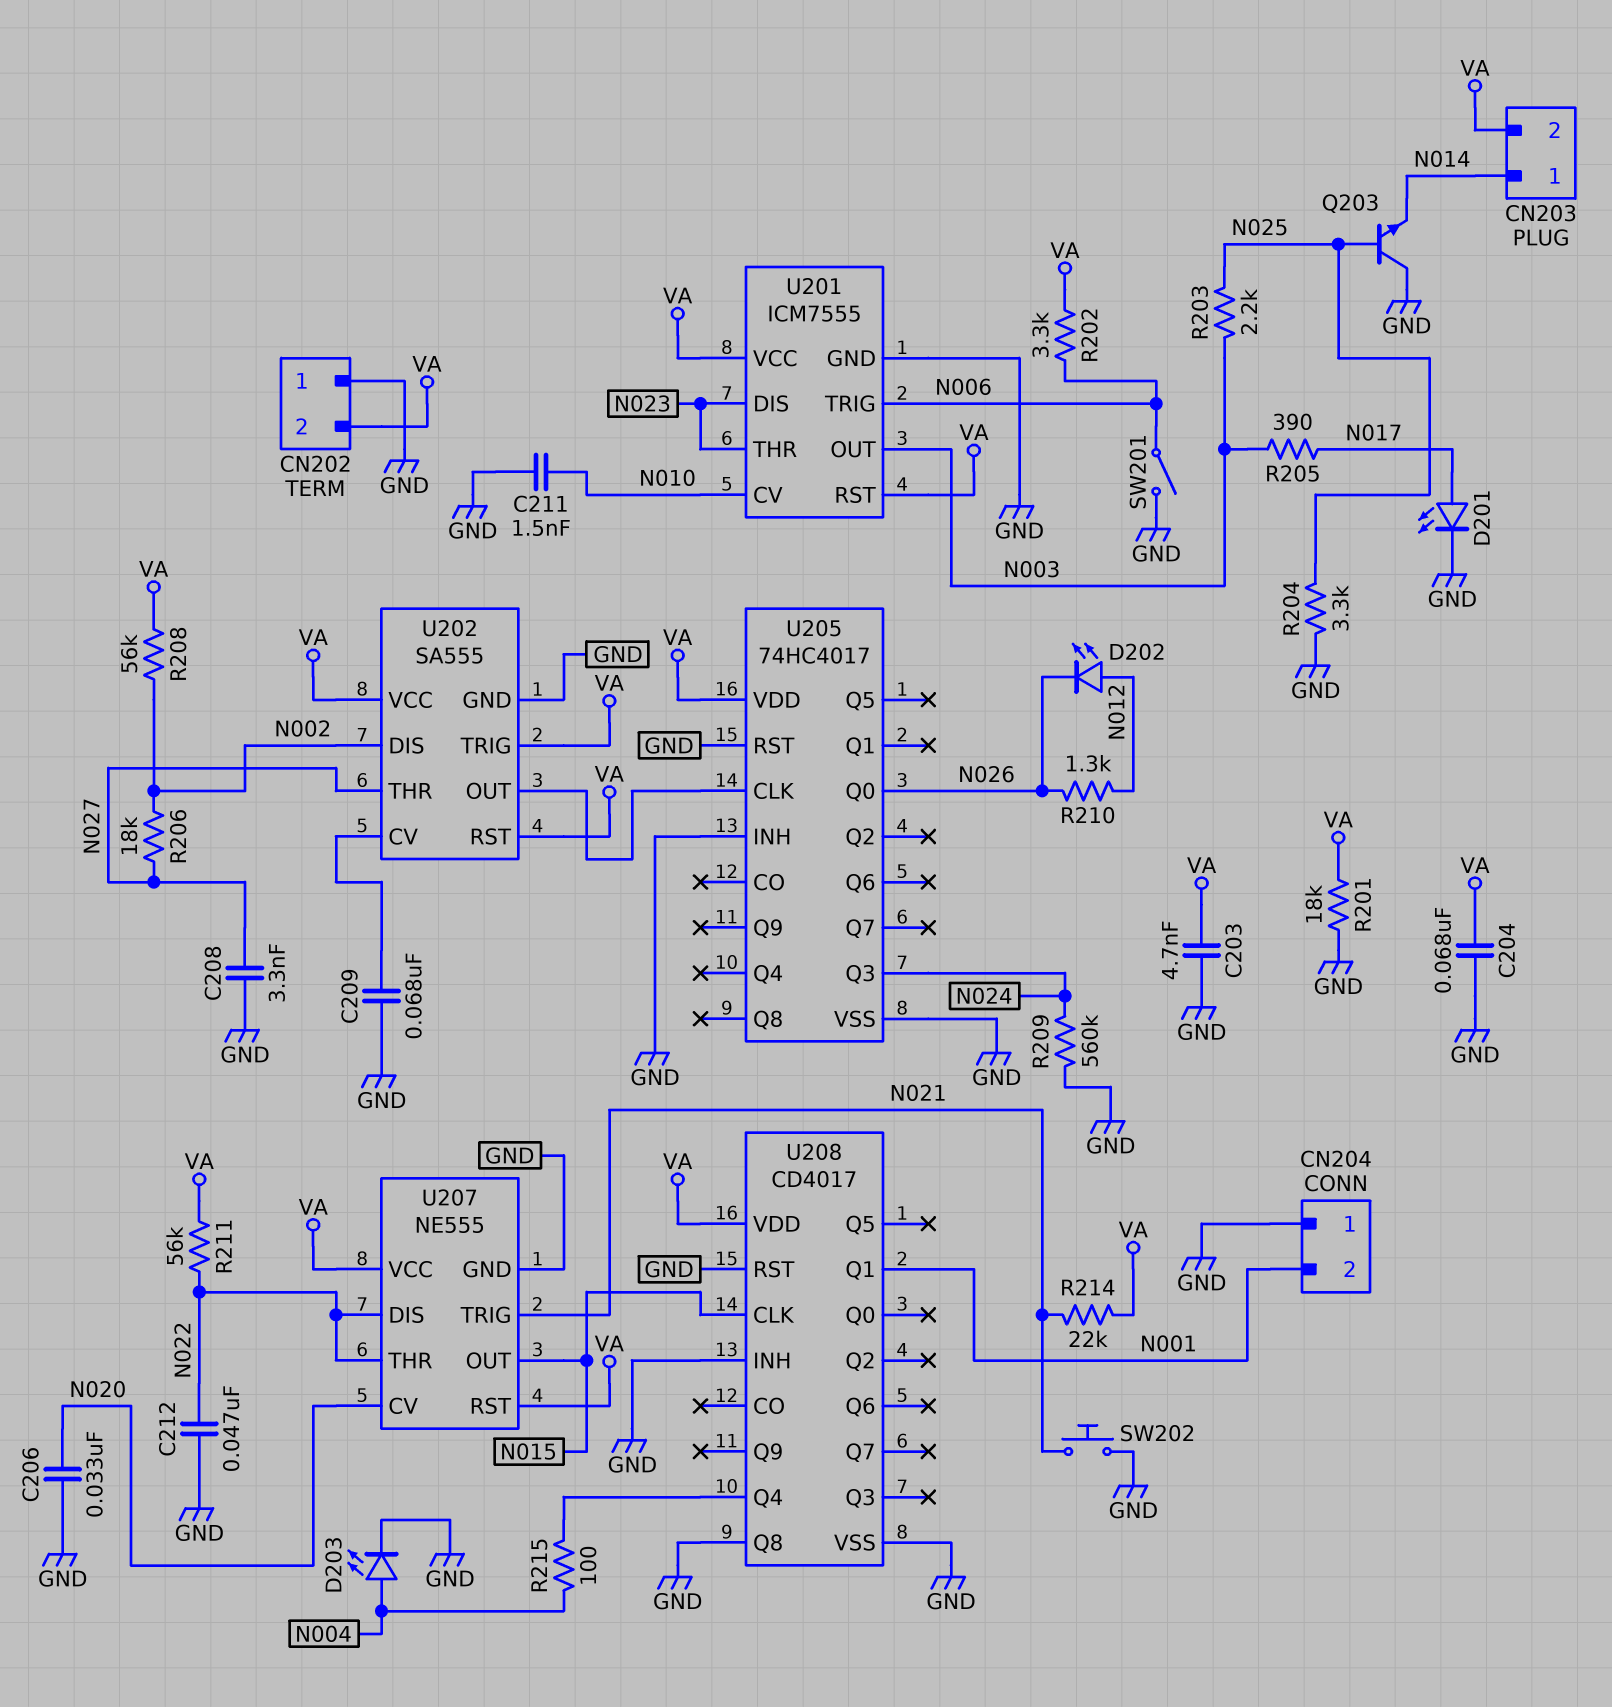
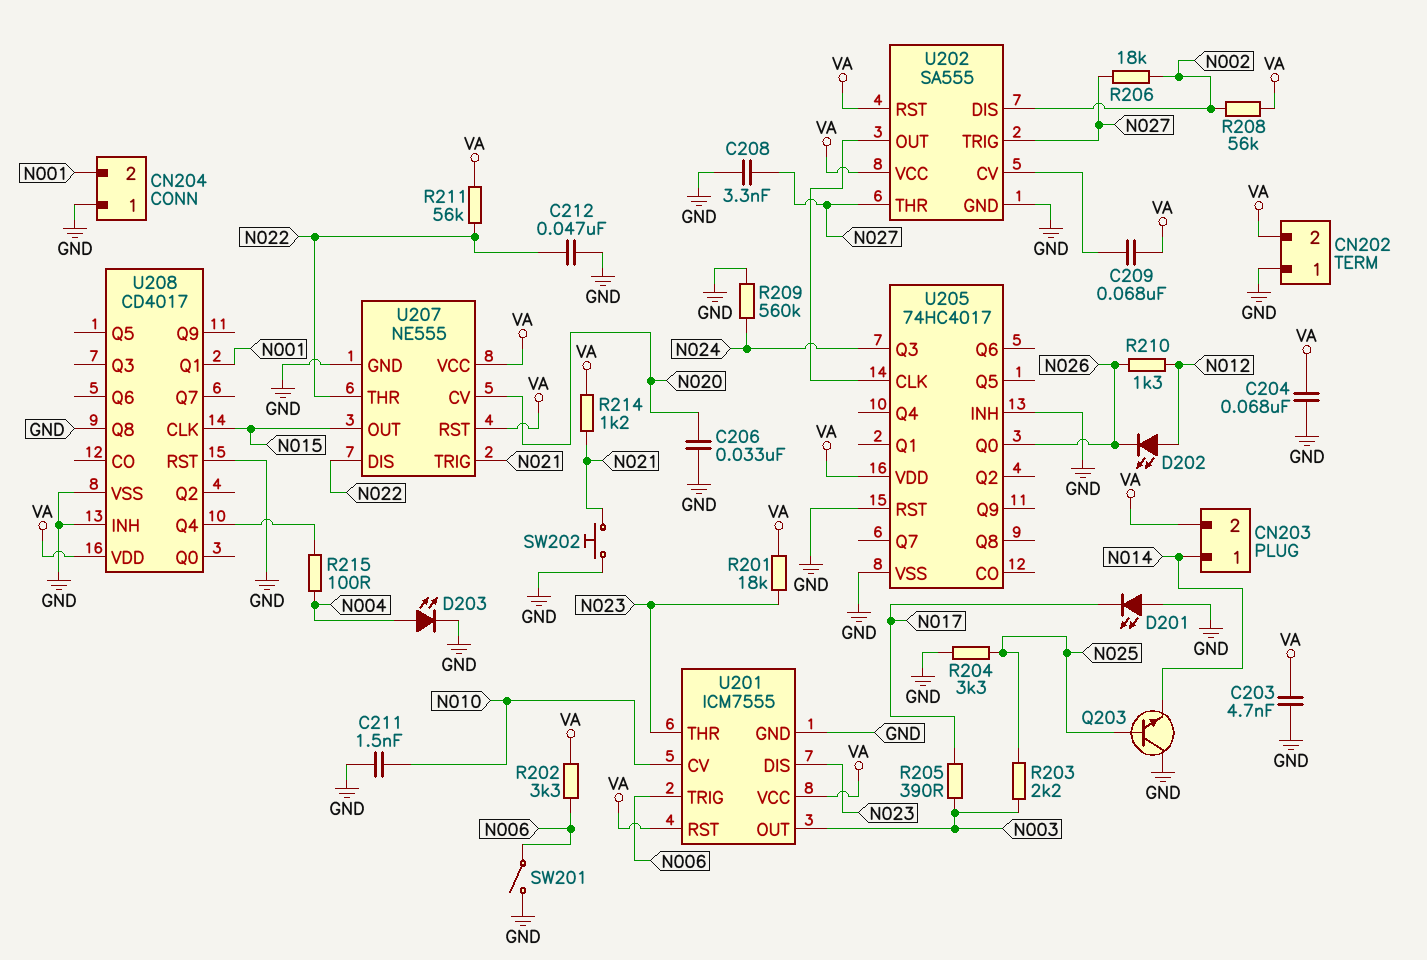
C209: 68nF (GND, U202/CV) -> 68nF (U202/CV, VA)
D201: LED (A N017, K GND) -> LED (A GND, K N017)
R201: 18k (GND, VA) -> 18k (N023, VA)
R214: 22k (N021, VA) -> 1.2k (N021, VA)
U202 pin TRIG: VA -> N027

